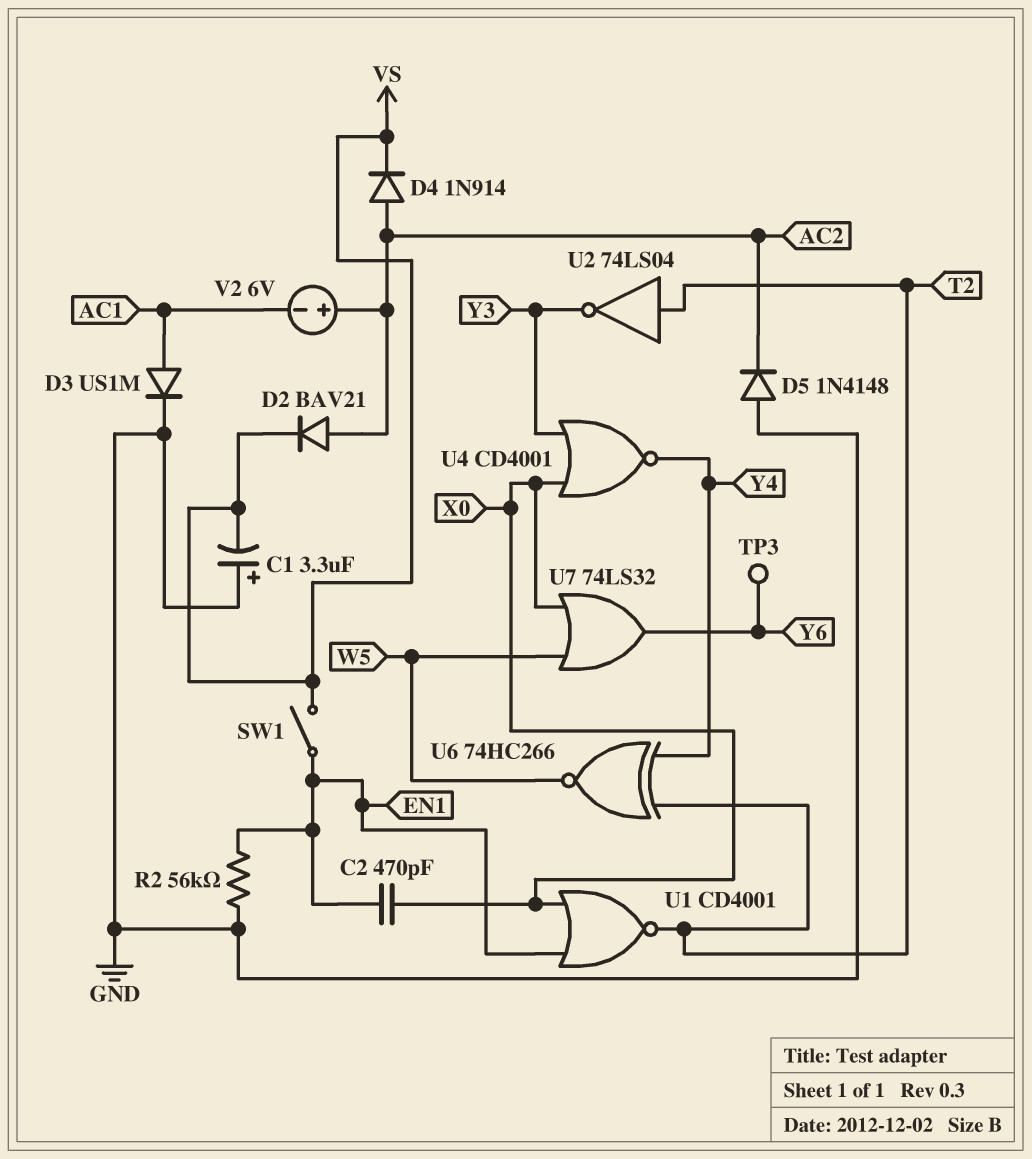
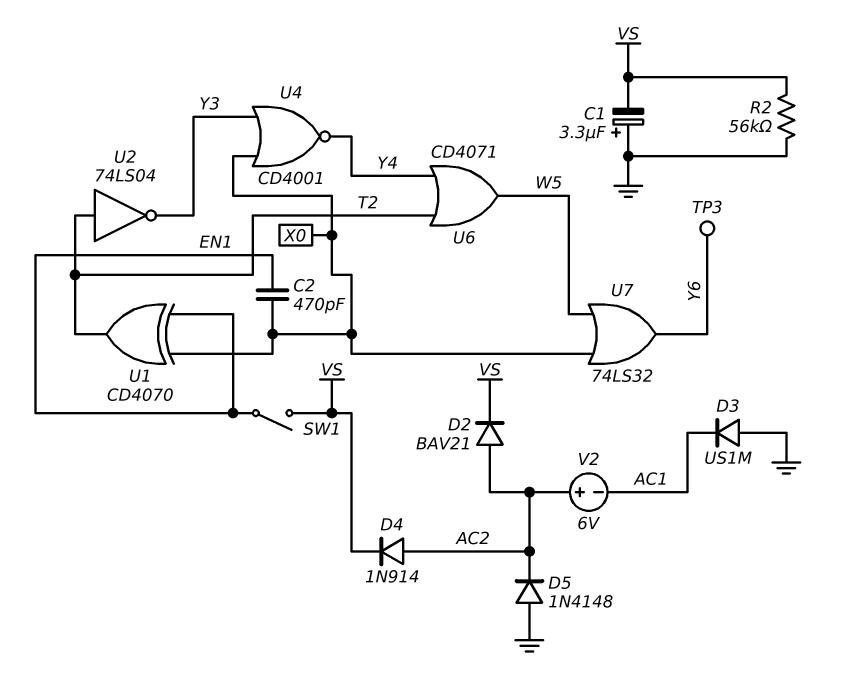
D3: diode US1M (A AC1, K GND) -> diode US1M (A GND, K AC1)
R2: 56k (EN1, GND) -> 56k (GND, VS)
U1: NOR CD4001 (in EN1, in X0, out T2) -> XOR CD4070 (in EN1, in X0, out T2)
U6: XNOR 74HC266 (in T2, in Y4, out W5) -> OR CD4071 (in T2, in Y4, out W5)

